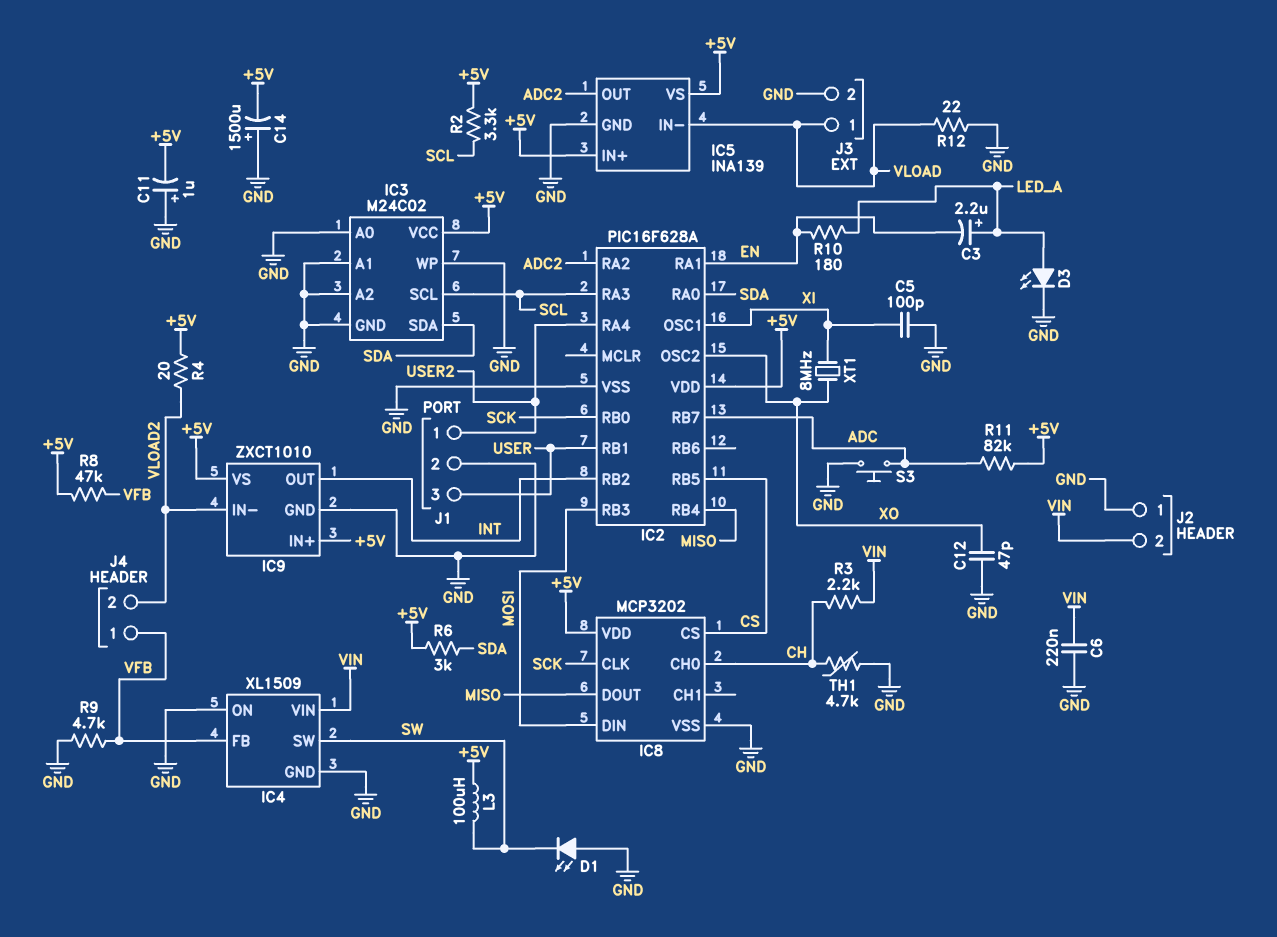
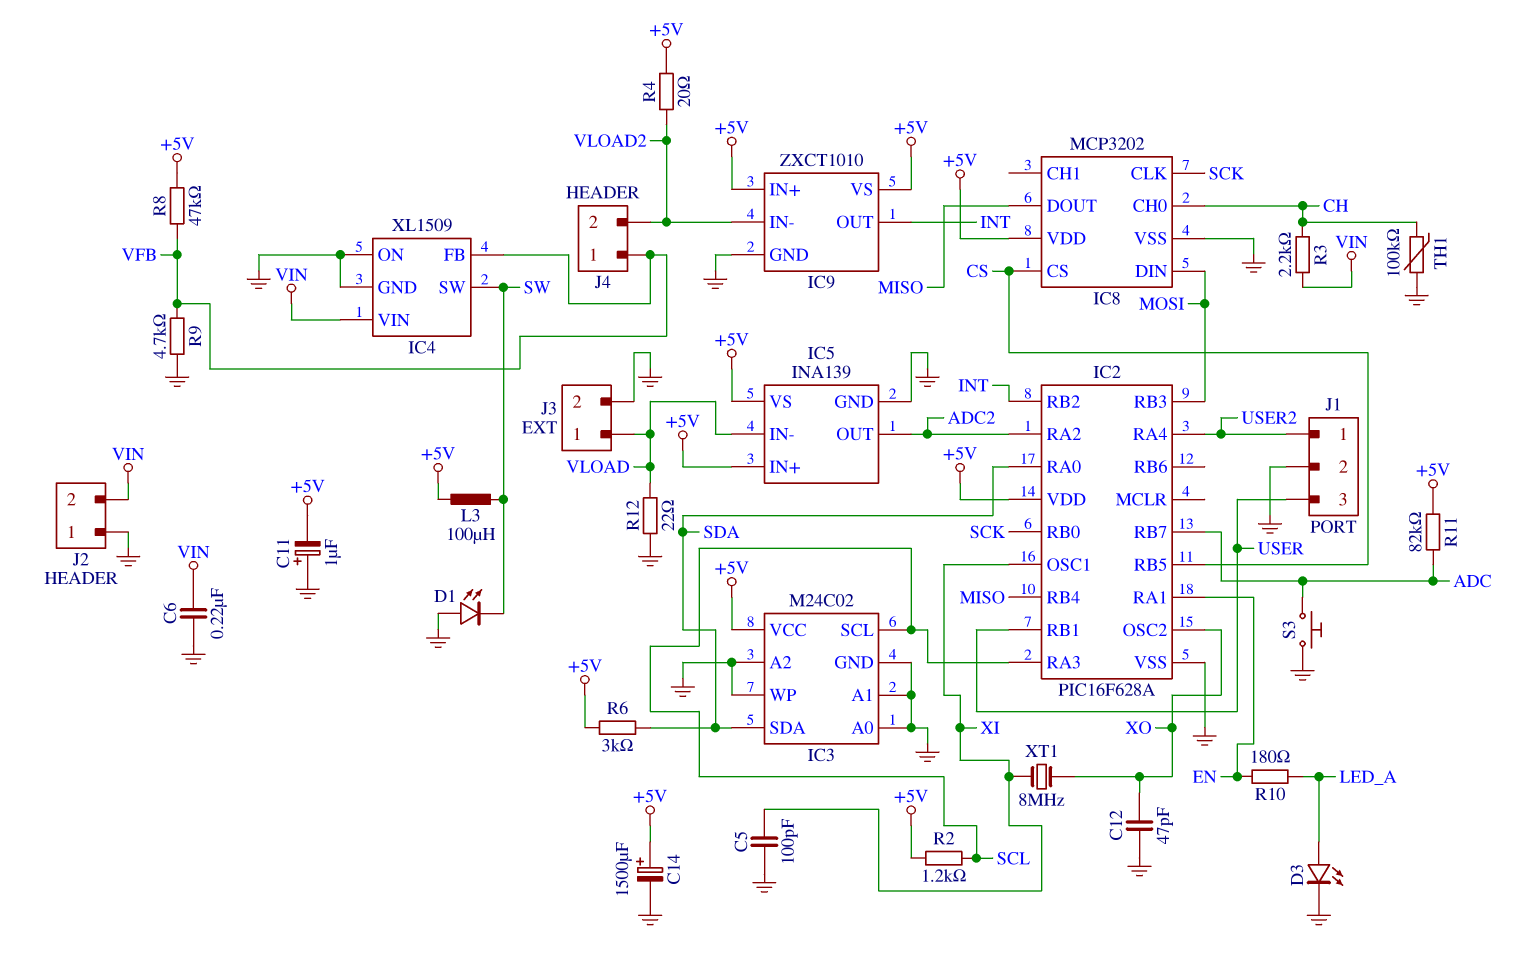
C3: 2.2uF (plus LED_A, minus EN) -> none
C14: 1500uF (plus GND, minus +5V) -> 1500uF (plus +5V, minus GND)
R2: 3.3k (+5V, SCL) -> 1.2k (+5V, SCL)
TH1: 4.7k (CH, GND) -> 100k (CH, GND)

